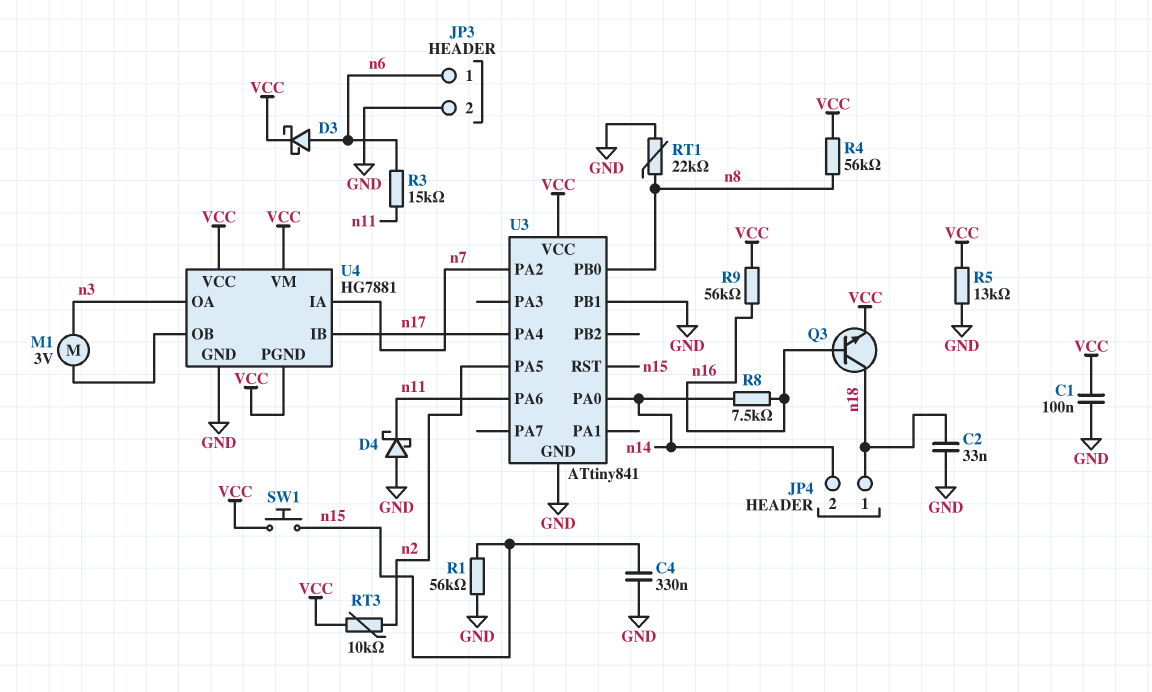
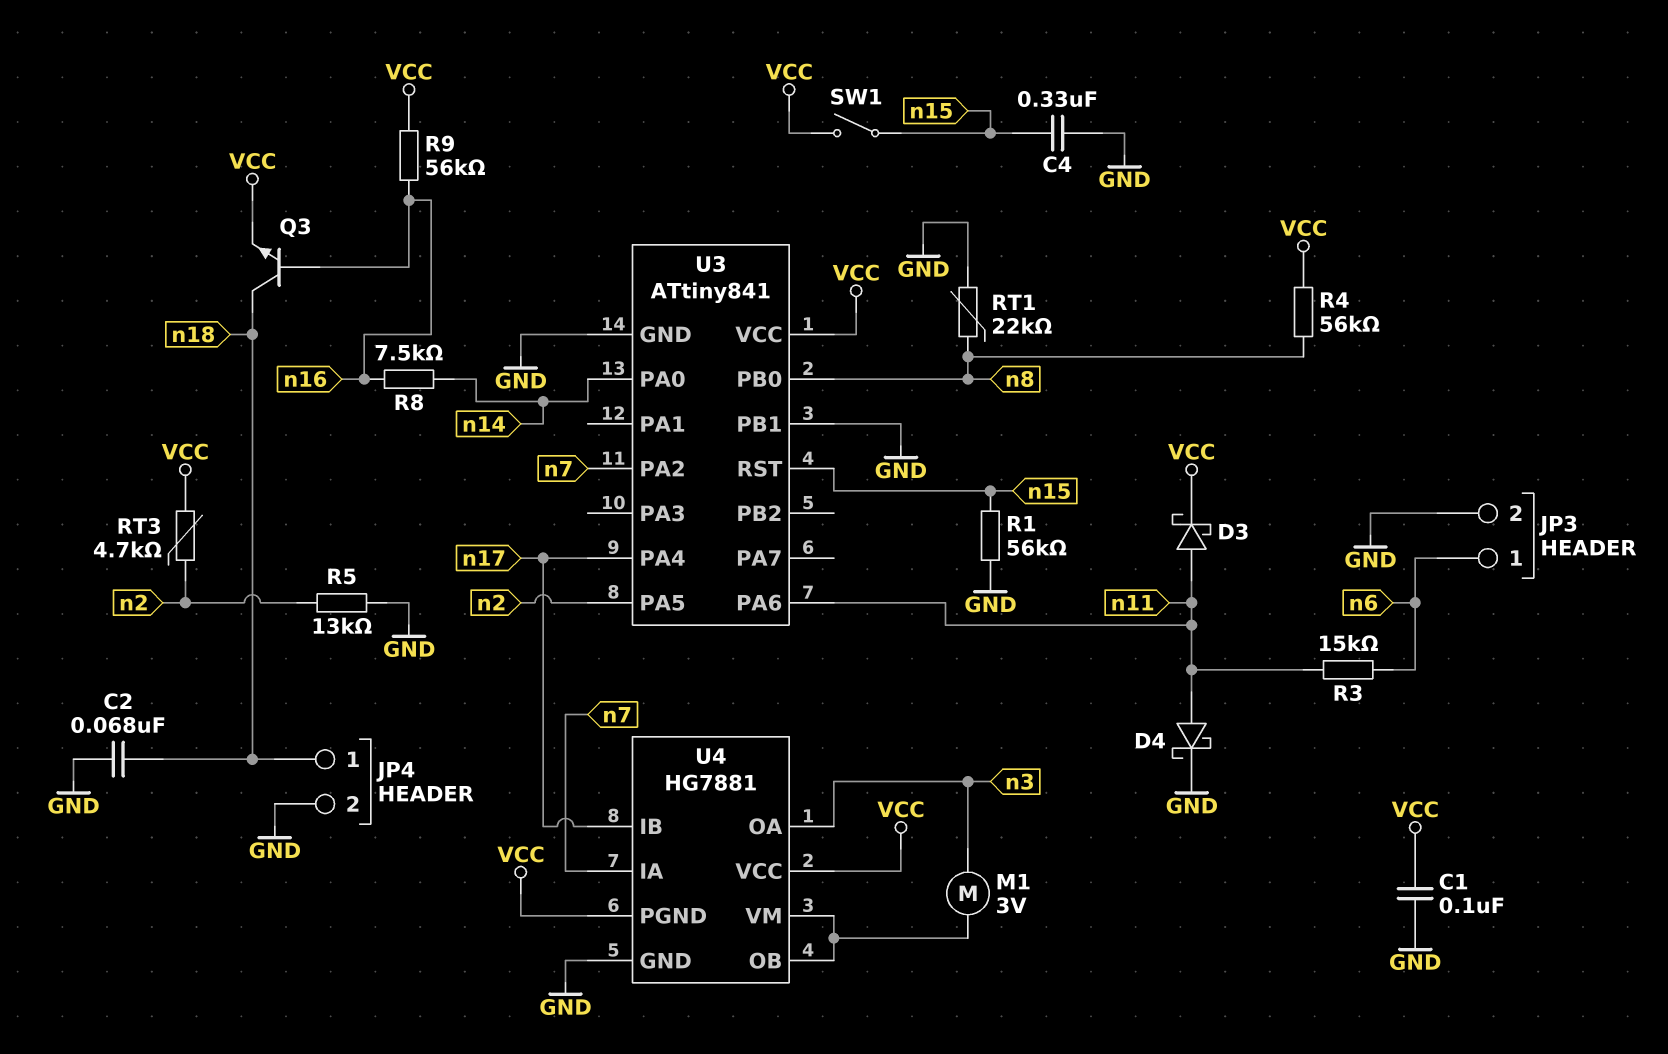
C2: 33nF (GND, n18) -> 68nF (GND, n18)
D3: schottky (A n6, K VCC) -> schottky (A n11, K VCC)
D4: schottky (A GND, K n11) -> schottky (A n11, K GND)
JP4 pin 2: n14 -> GND
R5: 13k (GND, VCC) -> 13k (GND, n2)
RT3: 10k (VCC, n2) -> 4.7k (VCC, n2)
SW1: button (VCC, n15) -> switch (VCC, n15)
U4 pin VM: VCC -> U4/OB

